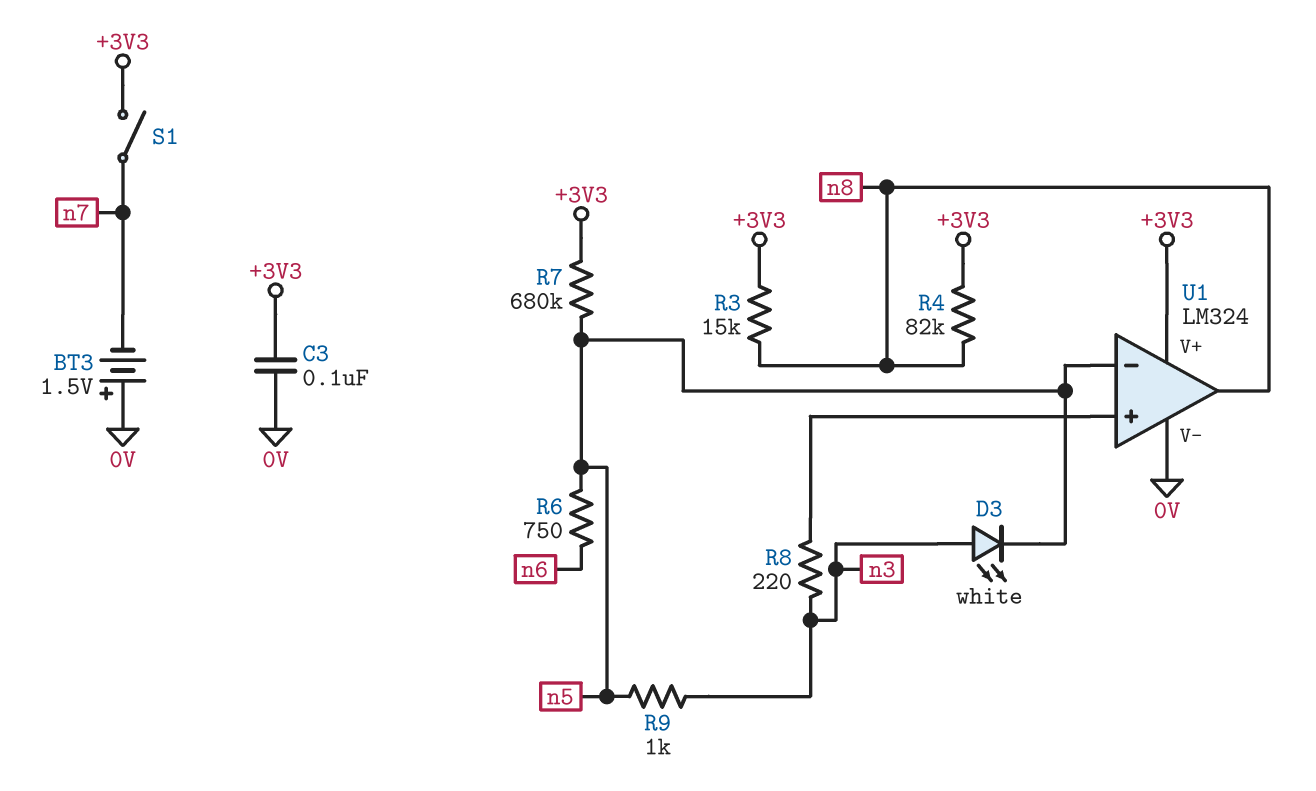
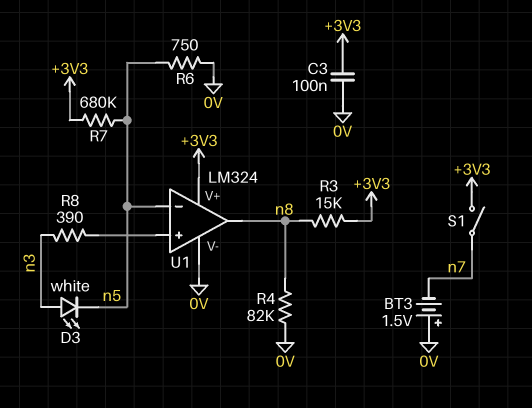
R4: 82k (+3V3, n8) -> 82k (0V, n8)
R6: 750 (n5, n6) -> 750 (0V, n5)
R8: 220 (U1/in+, n3) -> 390 (U1/in+, n3)
R9: 1k (n3, n5) -> none

